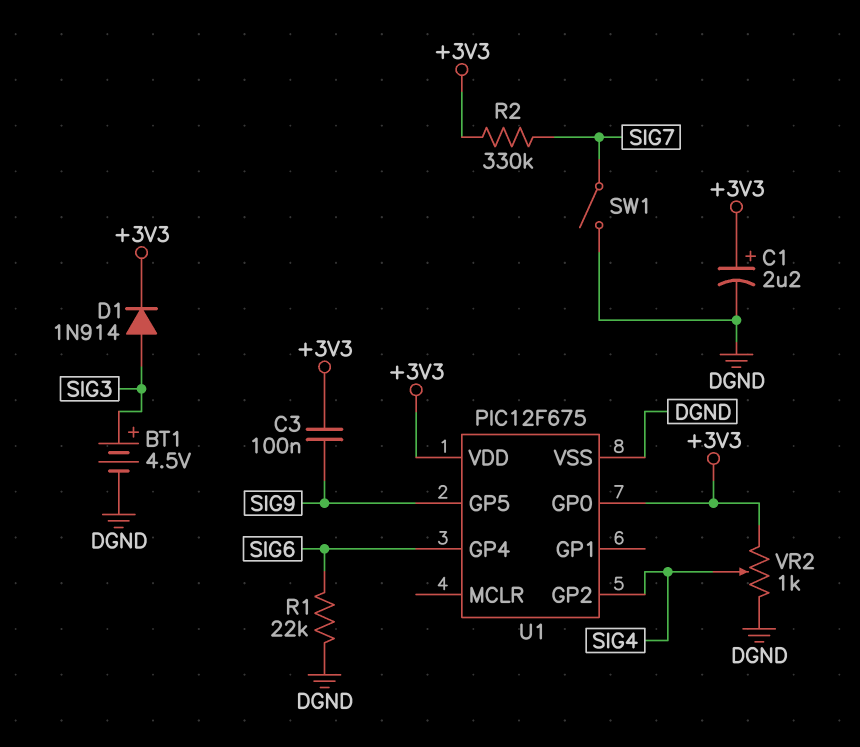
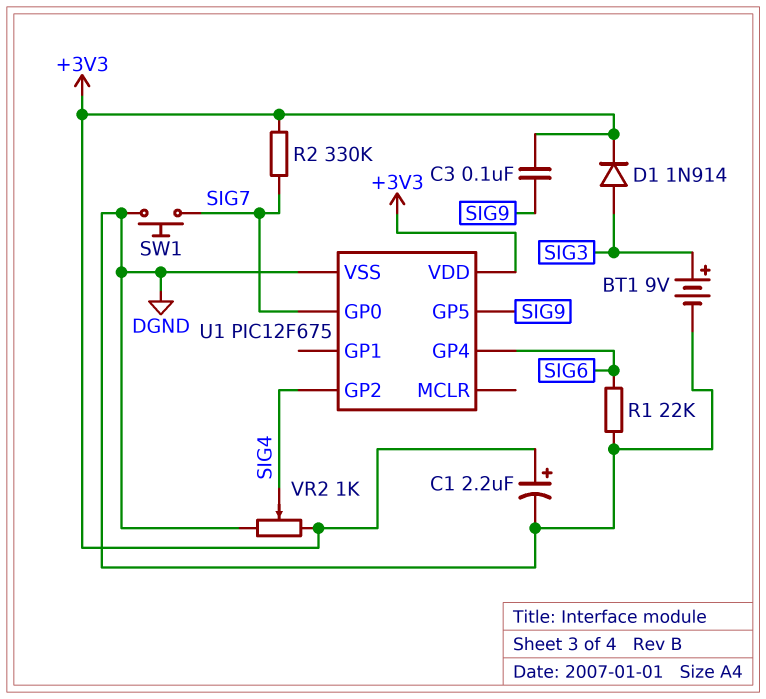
BT1: 4.5V (plus SIG3, minus DGND) -> 9V (plus SIG3, minus DGND)
SW1: switch (DGND, SIG7) -> button (DGND, SIG7)
U1 pin GP0: +3V3 -> SIG7

